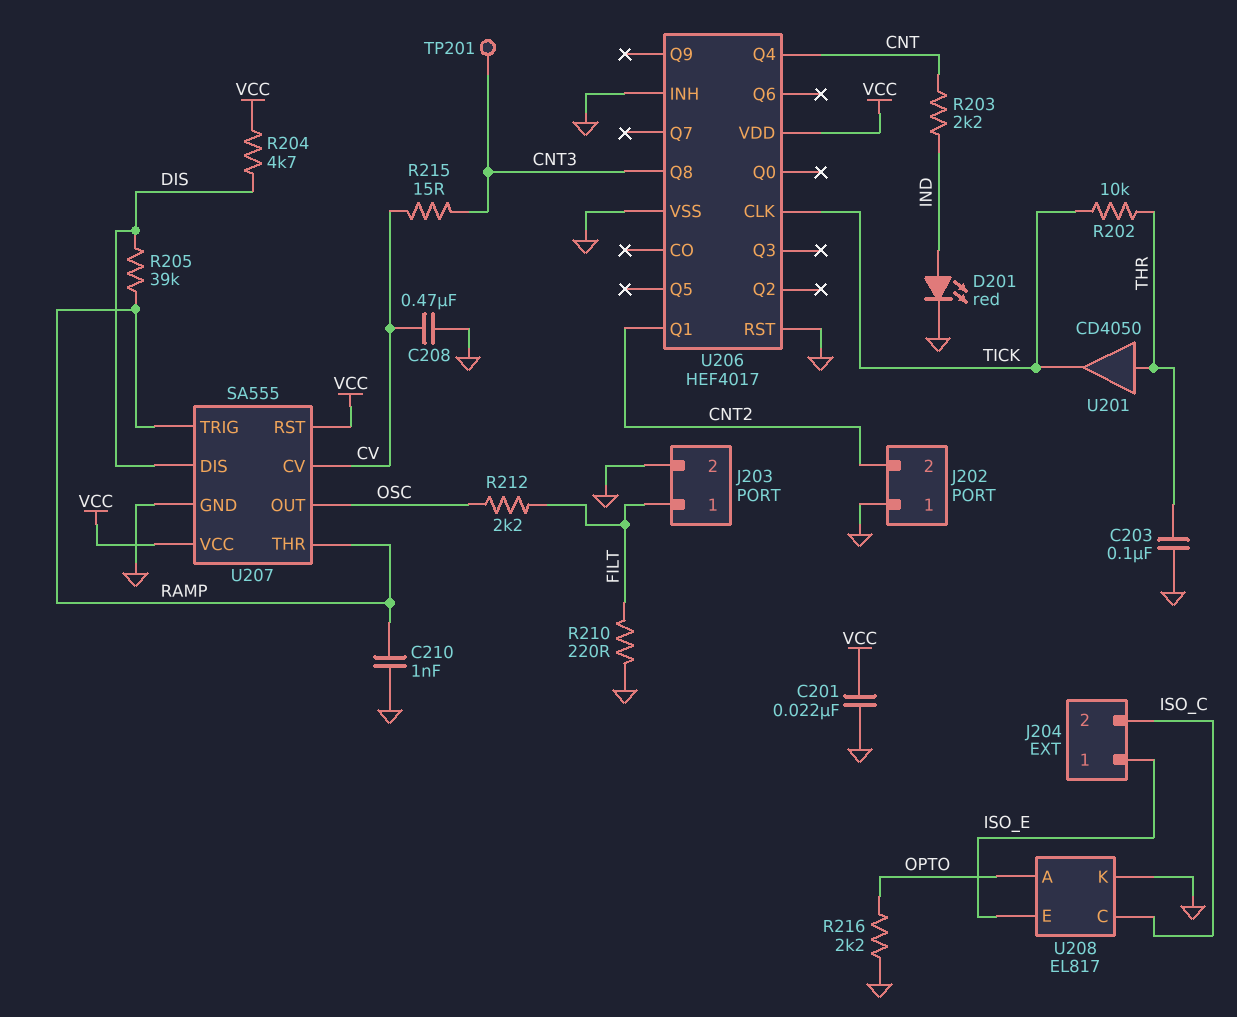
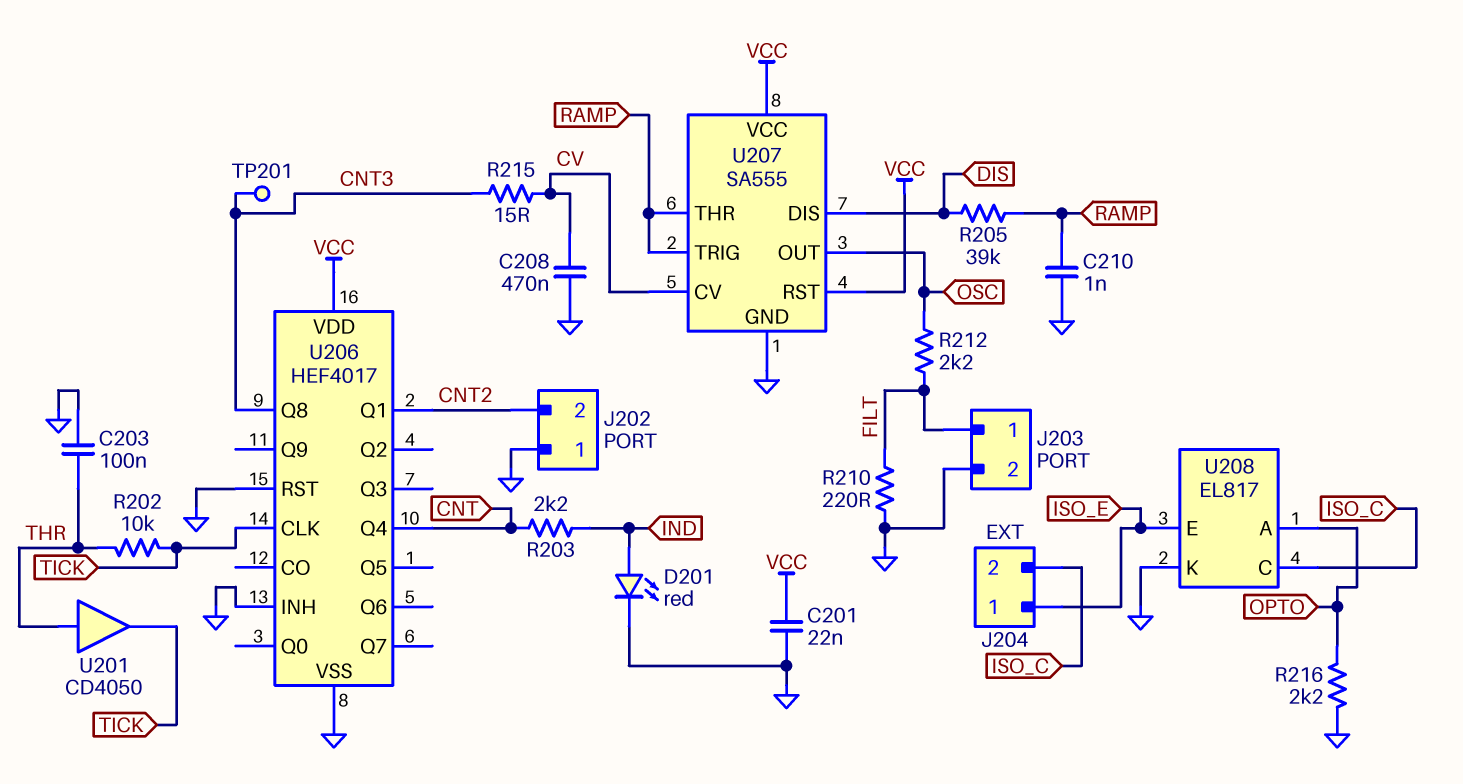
R204: 4.7k (DIS, VCC) -> none

